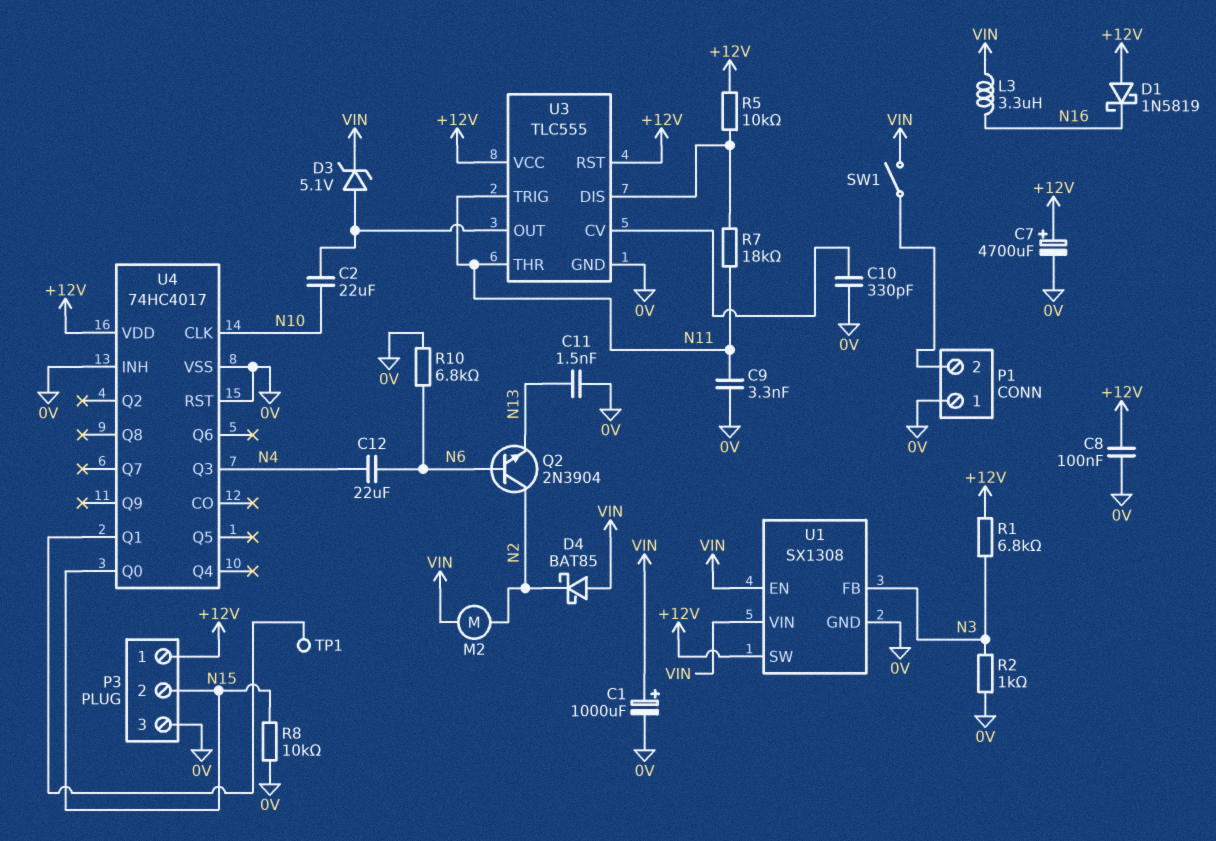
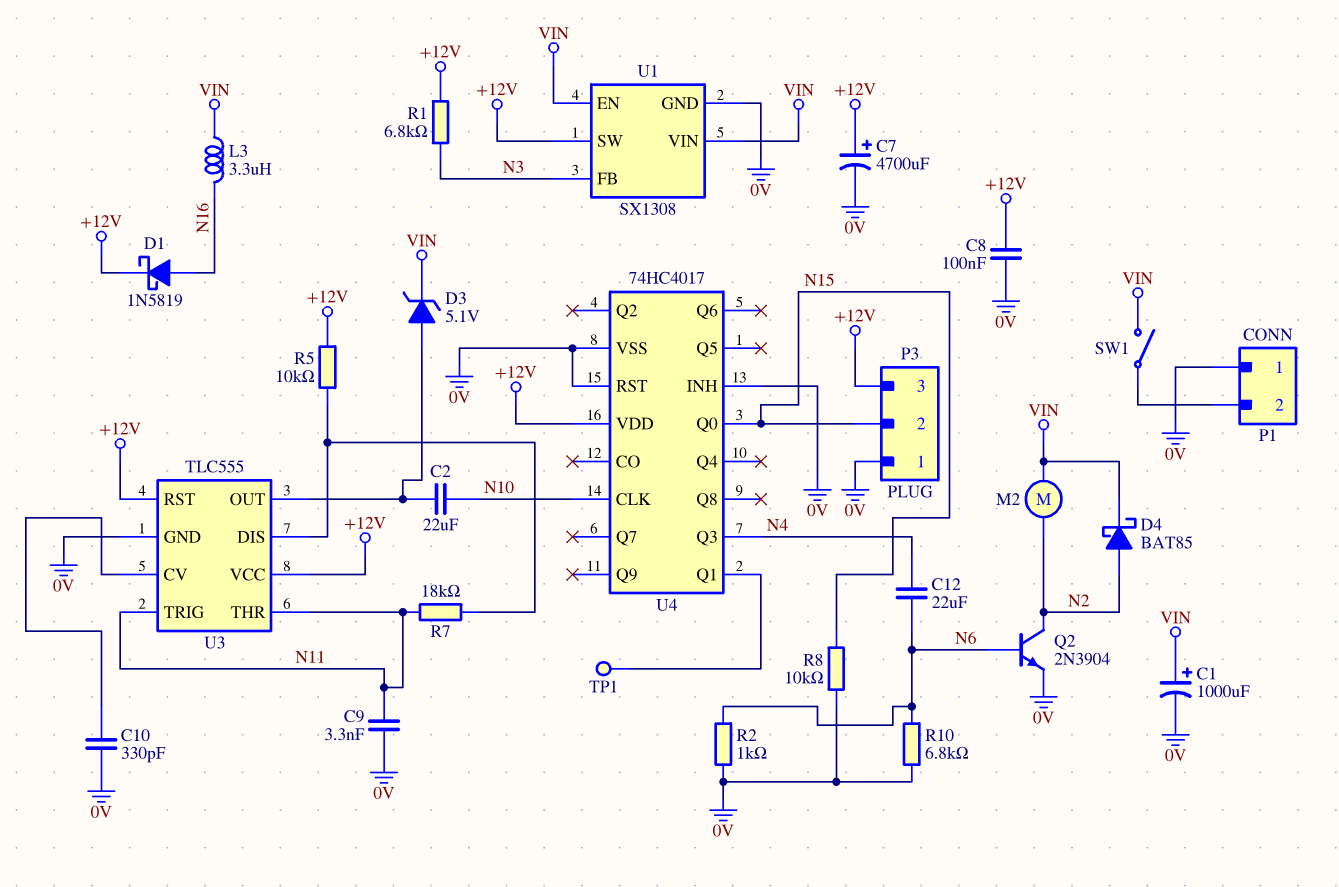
C11: 1.5nF (0V, N13) -> none
D1: schottky 1N5819 (A +12V, K N16) -> schottky 1N5819 (A N16, K +12V)
D4: schottky BAT85 (A VIN, K N2) -> schottky BAT85 (A N2, K VIN)
P3 pin 1: +12V -> 0V
P3 pin 3: 0V -> +12V
Q2: NPN 2N3904 (B N6, C N2, E N13) -> NPN 2N3904 (B N6, C N2, E 0V)
R2: 1k (0V, N3) -> 1k (0V, N6)

